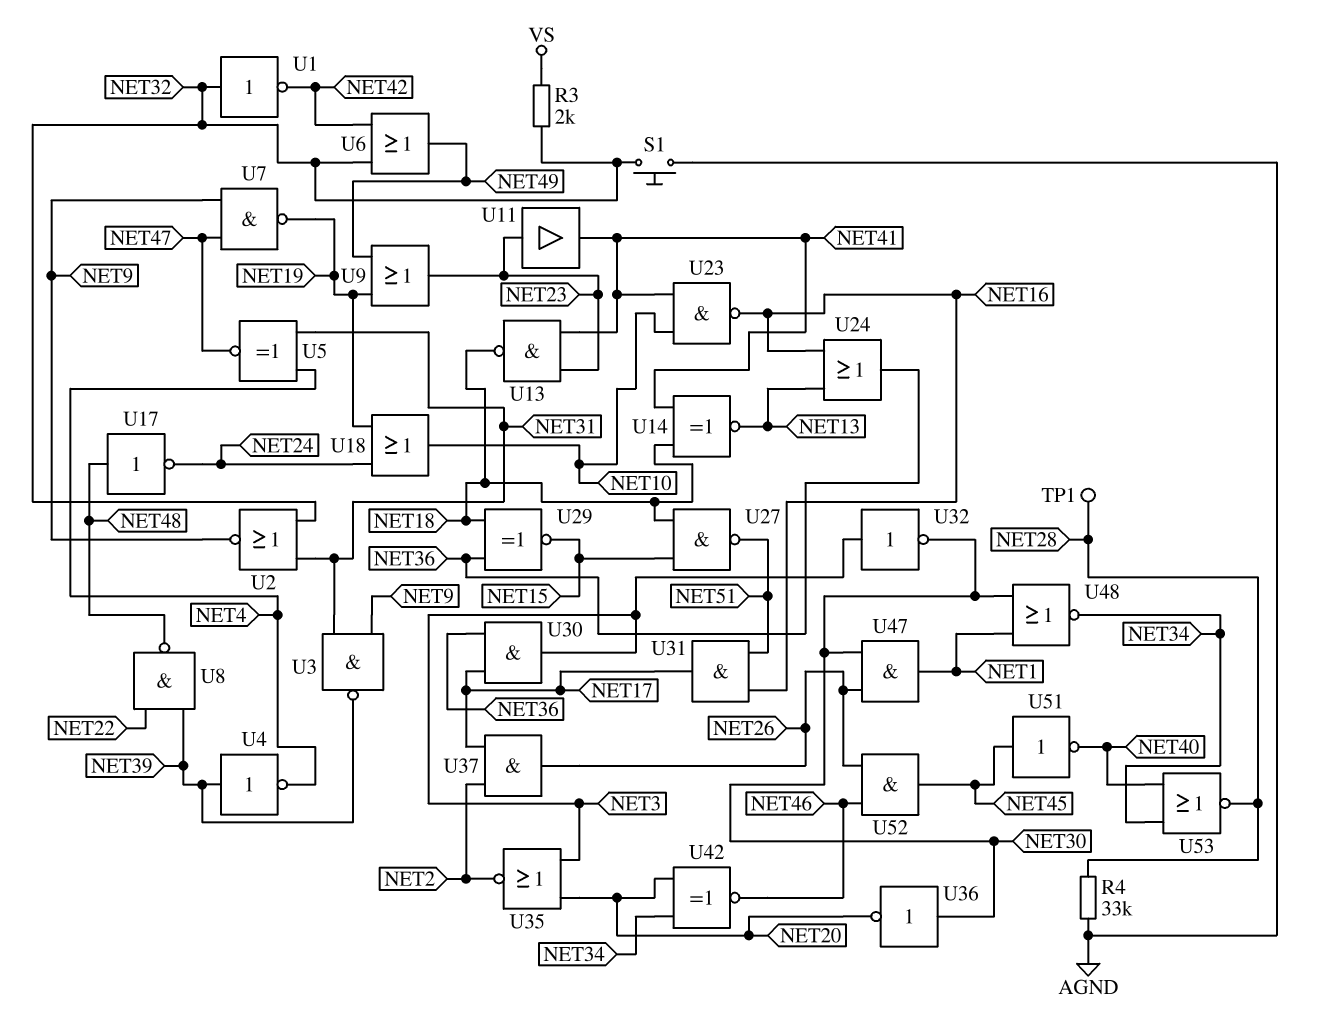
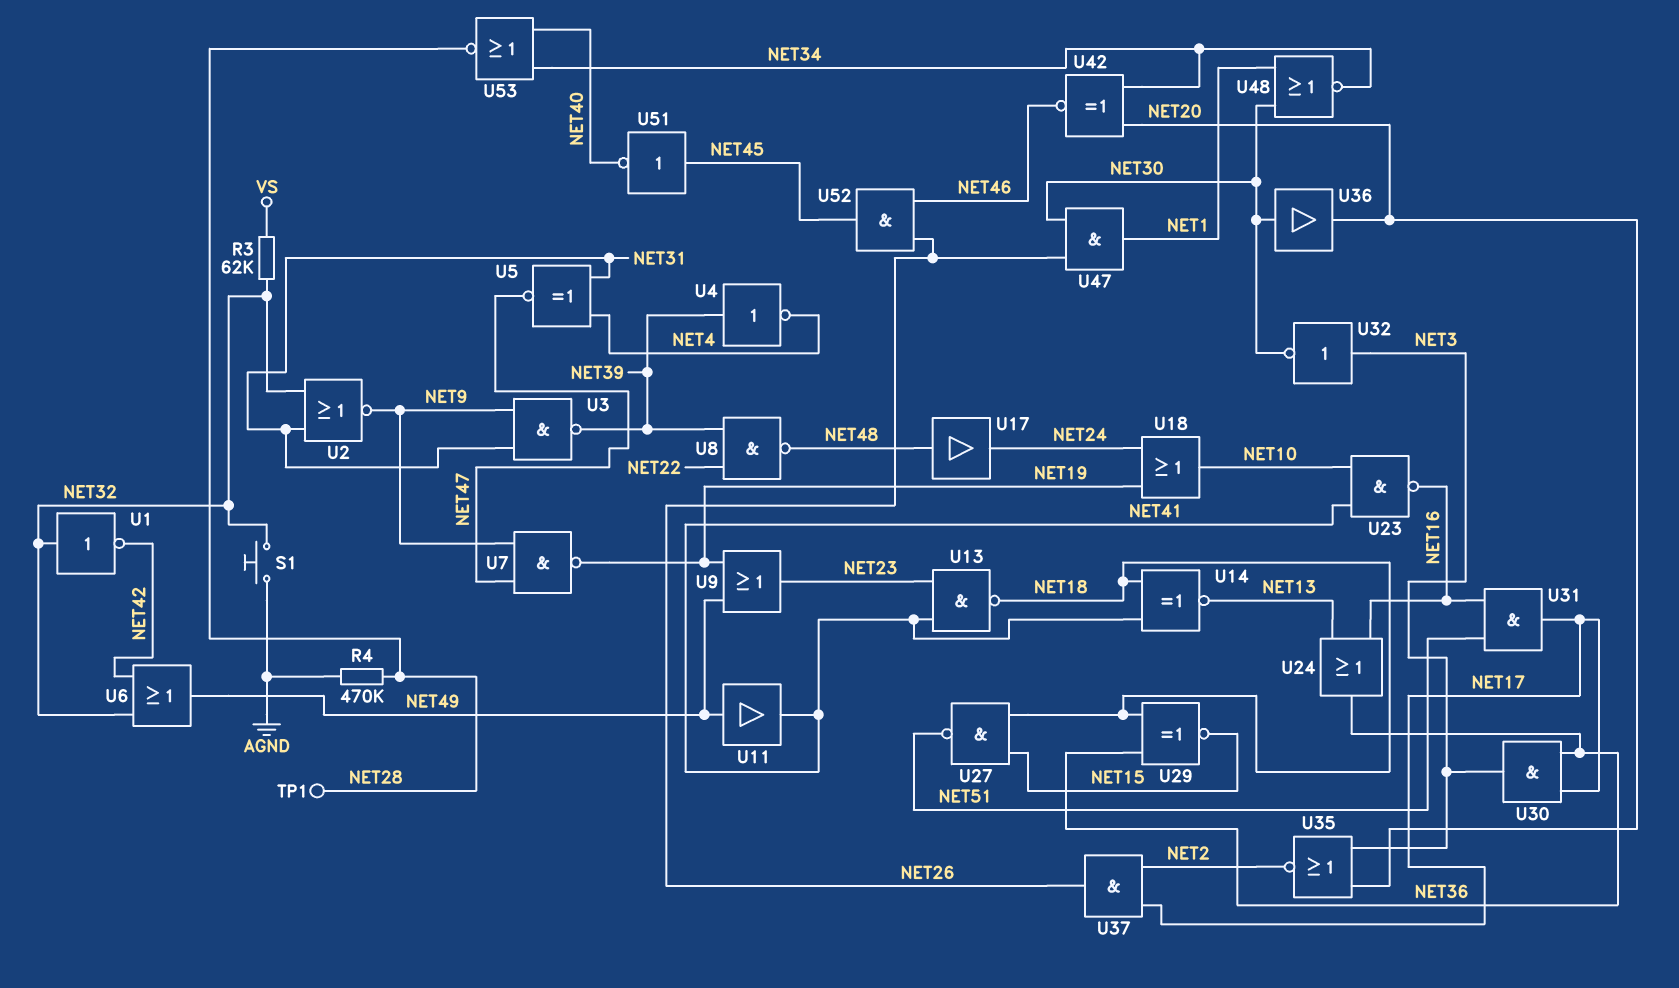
R3: 2k (NET32, VS) -> 62k (NET32, VS)
R4: 33k (AGND, NET28) -> 470k (AGND, NET28)
U11: buffer (in NET23, out NET41) -> buffer (in NET49, out NET41)
U17: NOT (in NET48, out NET24) -> buffer (in NET48, out NET24)
U36: NOT (in NET30, out NET20) -> buffer (in NET30, out NET20)

